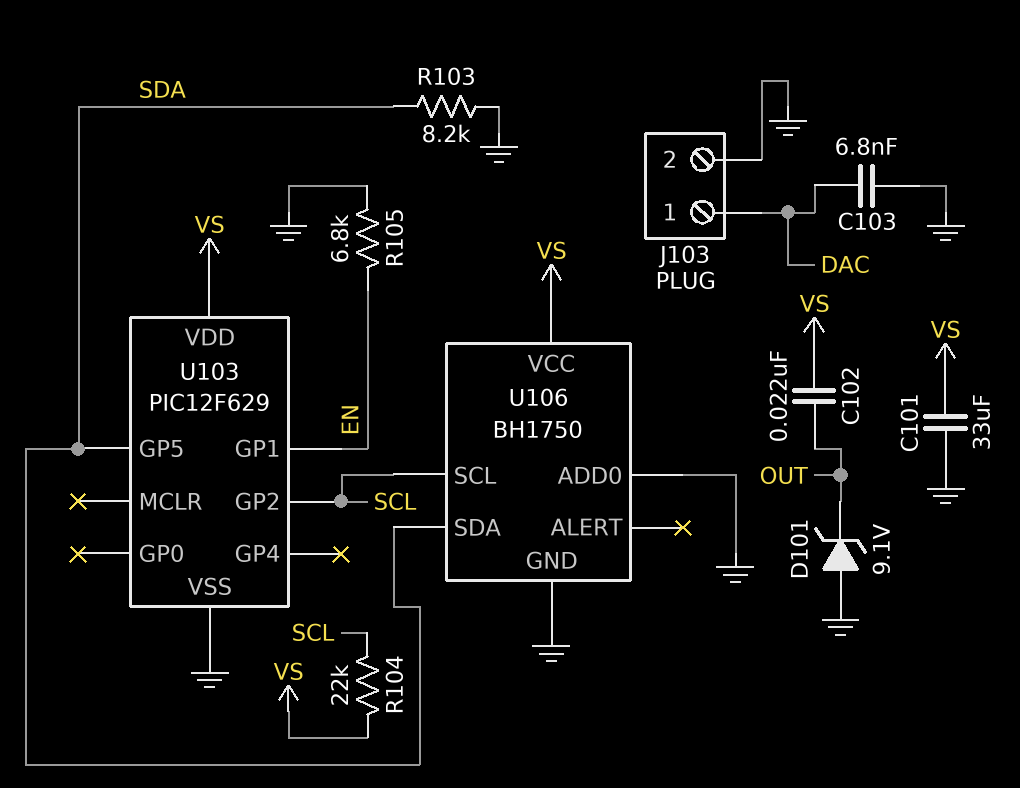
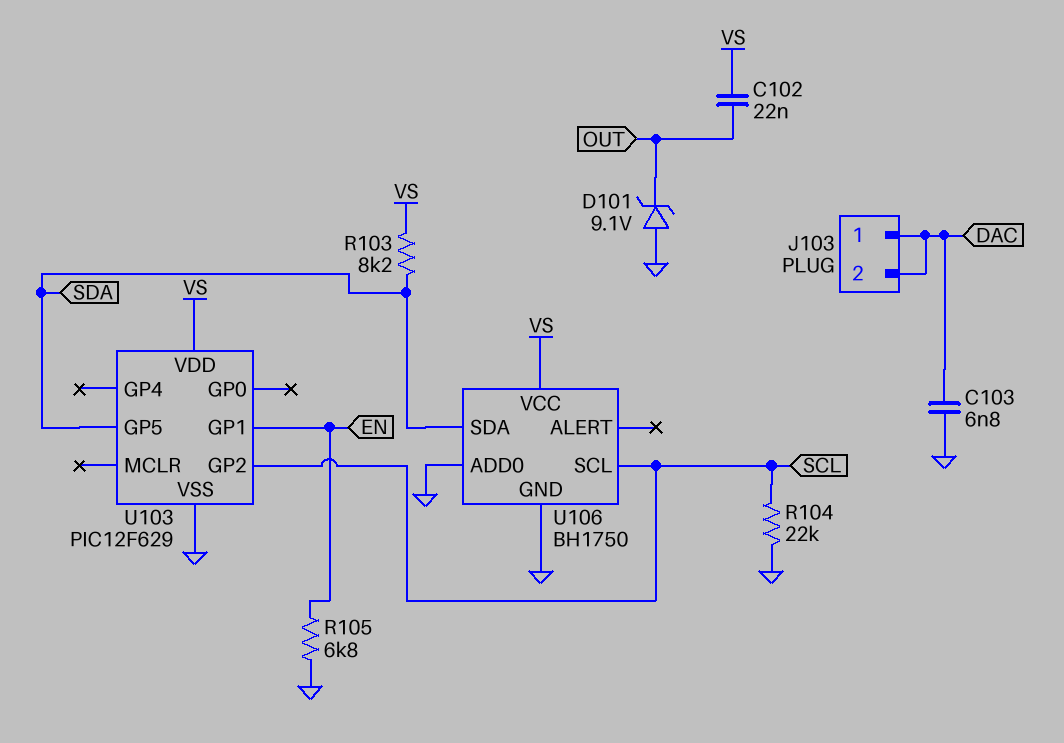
C101: 33uF (GND, VS) -> none
J103 pin 2: GND -> DAC
R103: 8.2k (GND, SDA) -> 8.2k (SDA, VS)
R104: 22k (SCL, VS) -> 22k (GND, SCL)

